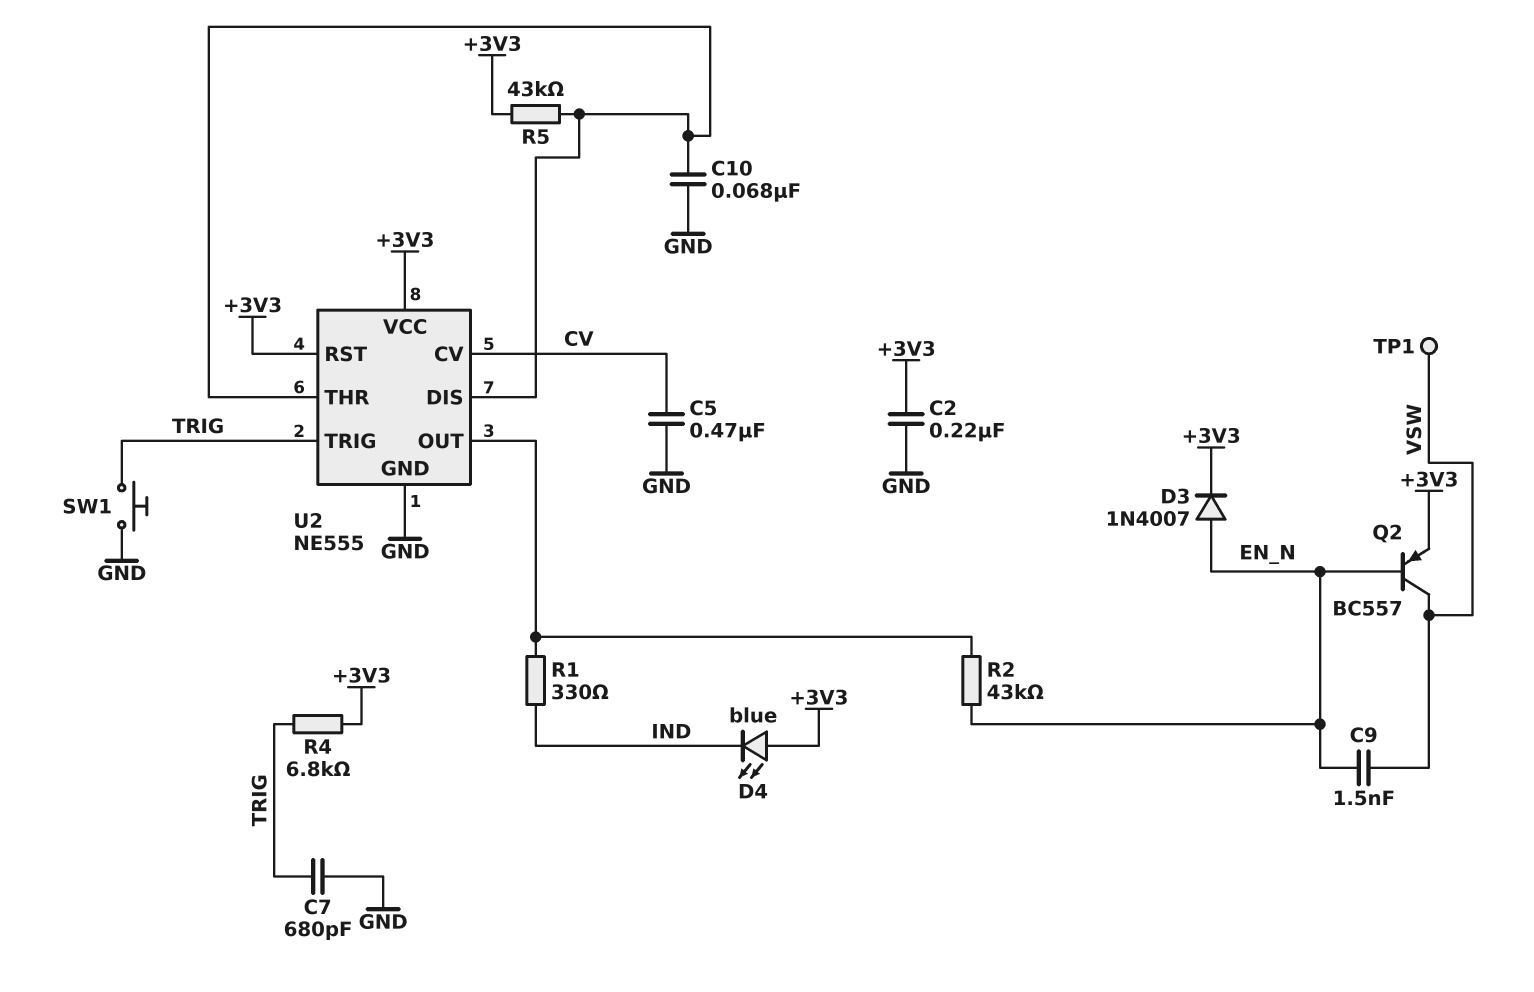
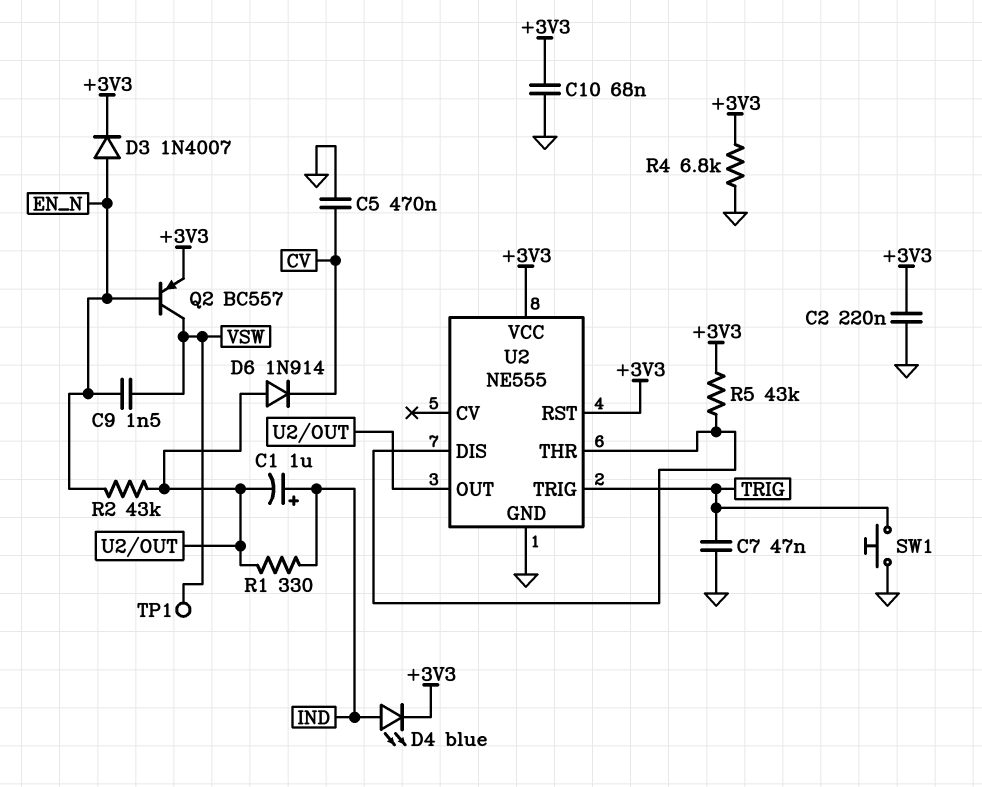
C1: none -> 1uF (plus IND, minus U2/OUT)
C7: 680pF (GND, TRIG) -> 47nF (GND, TRIG)
C10: 68nF (GND, U2/DIS) -> 68nF (+3V3, GND)
D4: LED blue (A +3V3, K IND) -> LED blue (A IND, K +3V3)
D6: none -> diode 1N914 (A U2/OUT, K CV)
R4: 6.8k (+3V3, TRIG) -> 6.8k (+3V3, GND)
U2 pin CV: CV -> none

